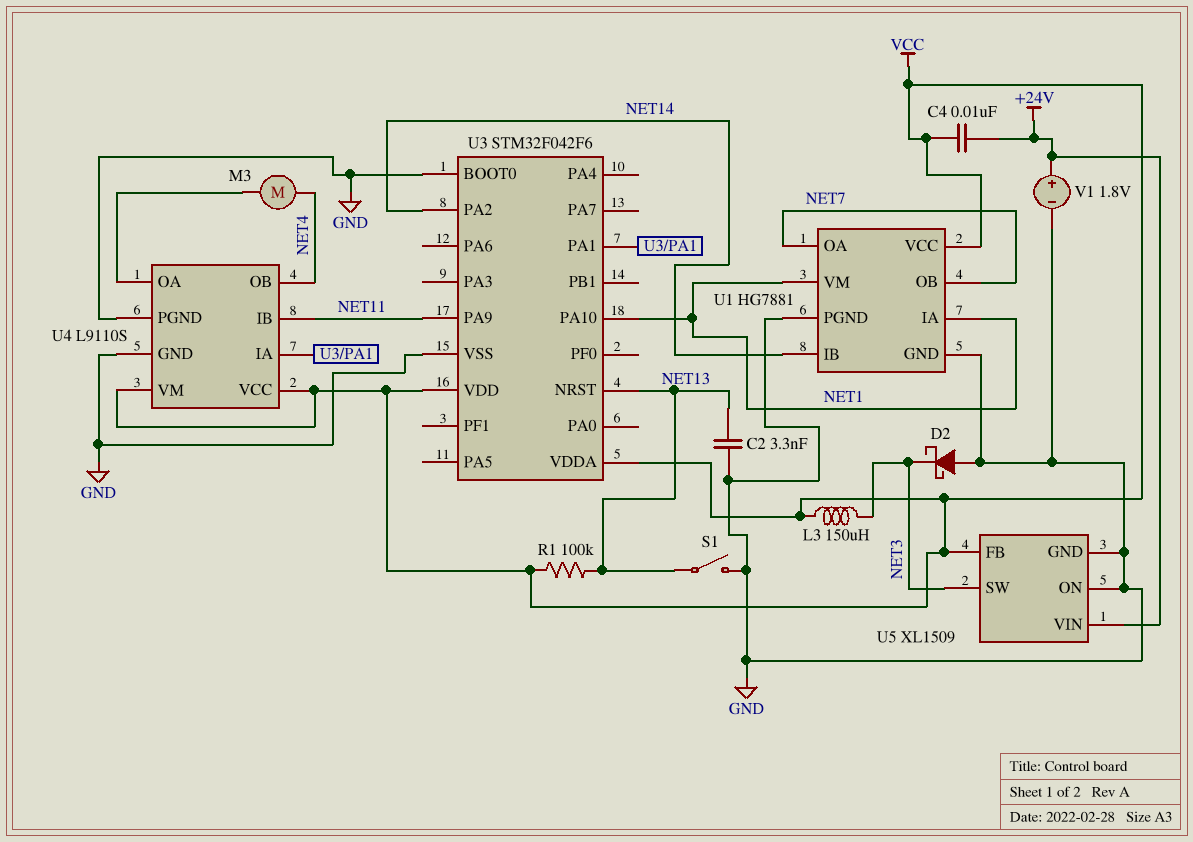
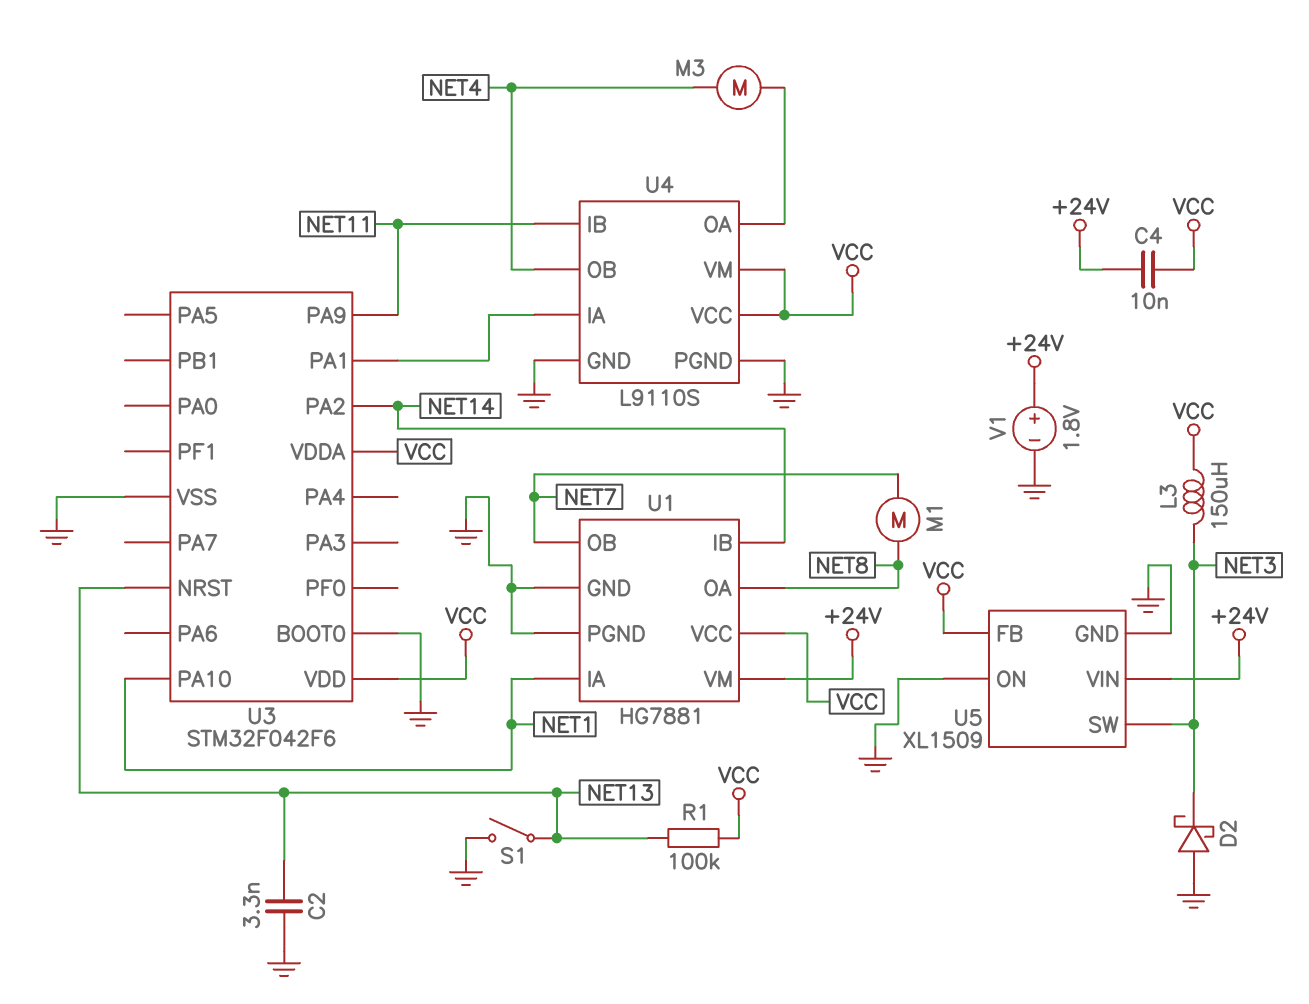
M1: none -> motor (NET7, NET8)
U1 pin OA: NET7 -> NET8
U1 pin VM: NET1 -> +24V

